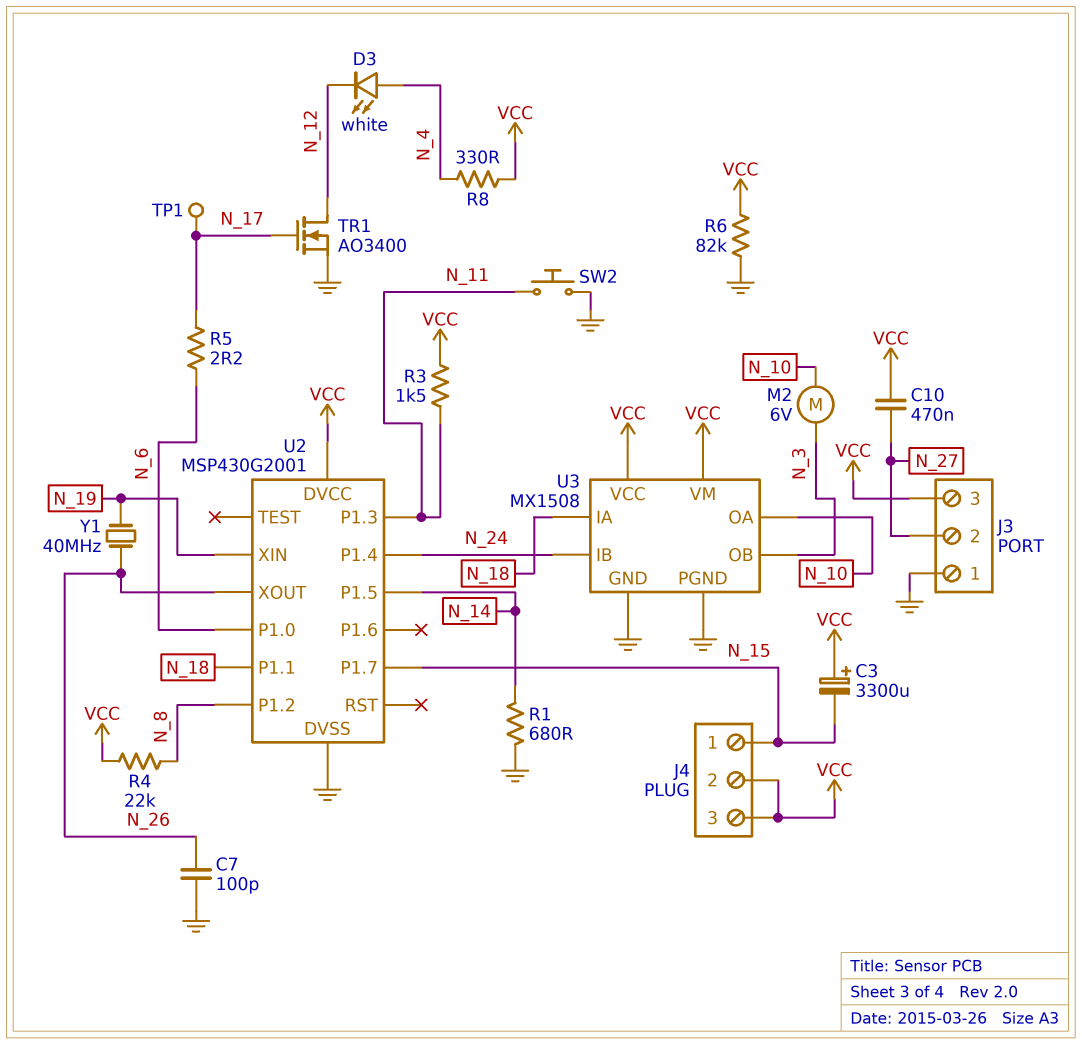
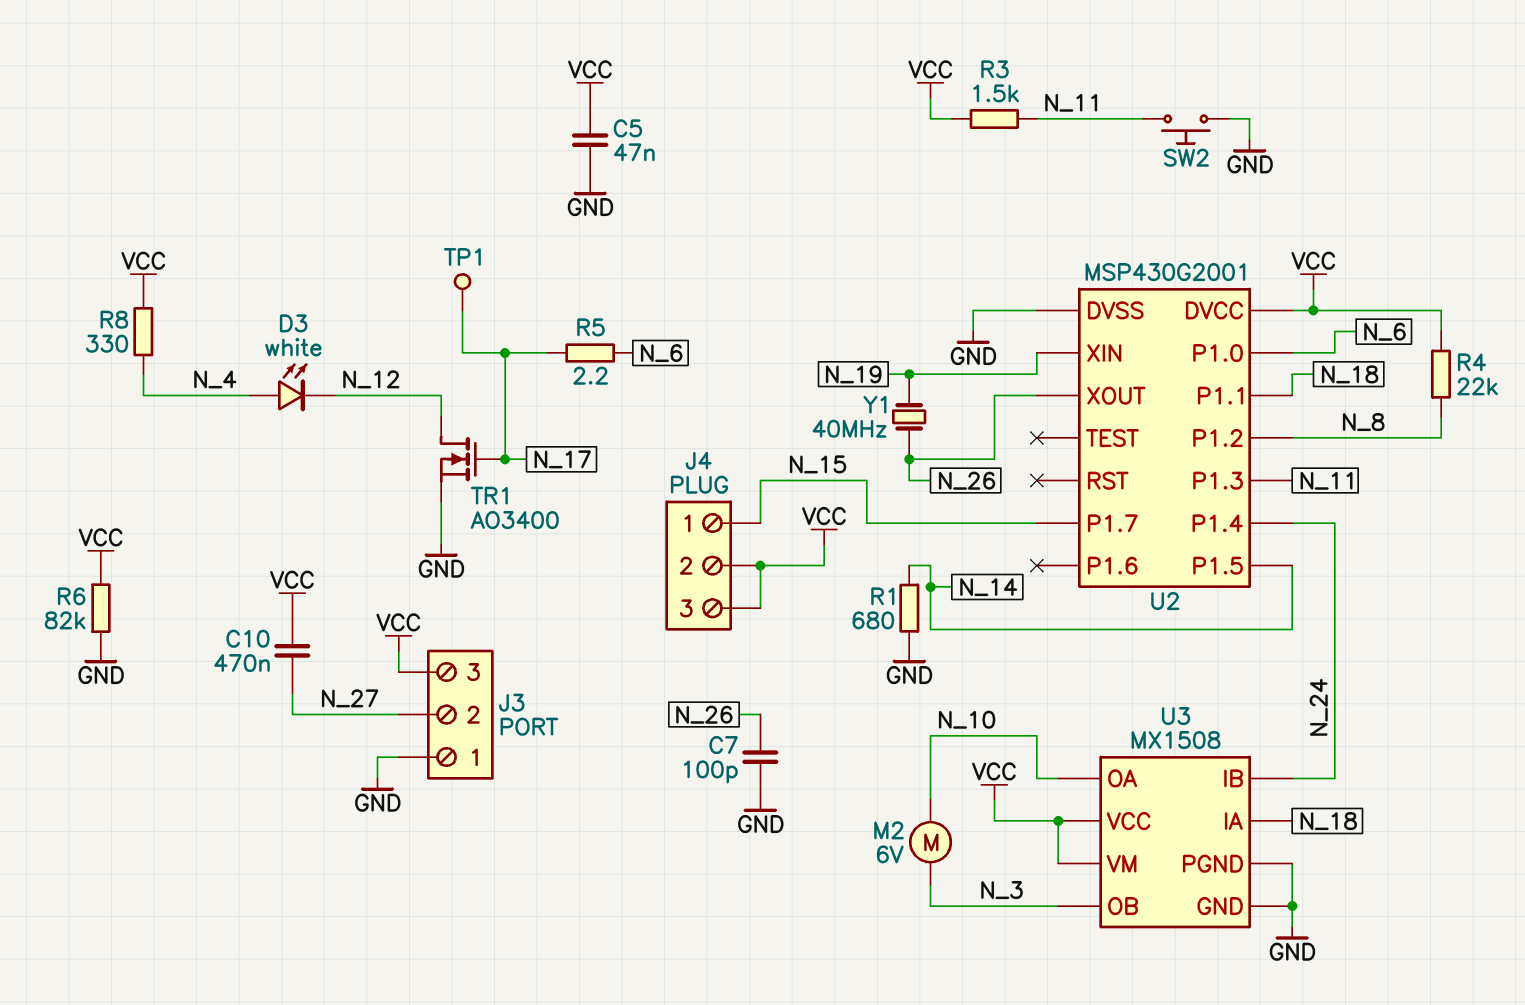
C3: 3300uF (plus VCC, minus N_15) -> none
C5: none -> 47nF (GND, VCC)

